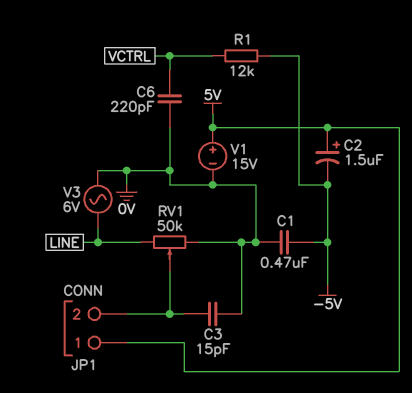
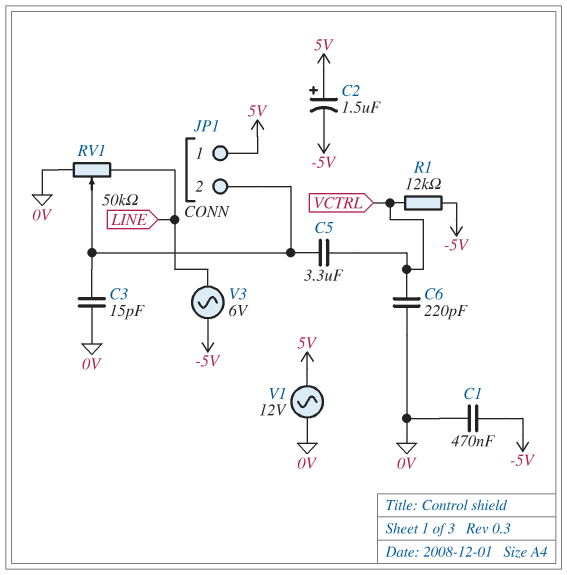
C5: none -> 3.3uF (JP1/2, VCTRL)
V1: 15V (plus 5V, minus 0V) -> AC 12V (0V, 5V)
V3: AC 6V (0V, LINE) -> AC 6V (-5V, LINE)

